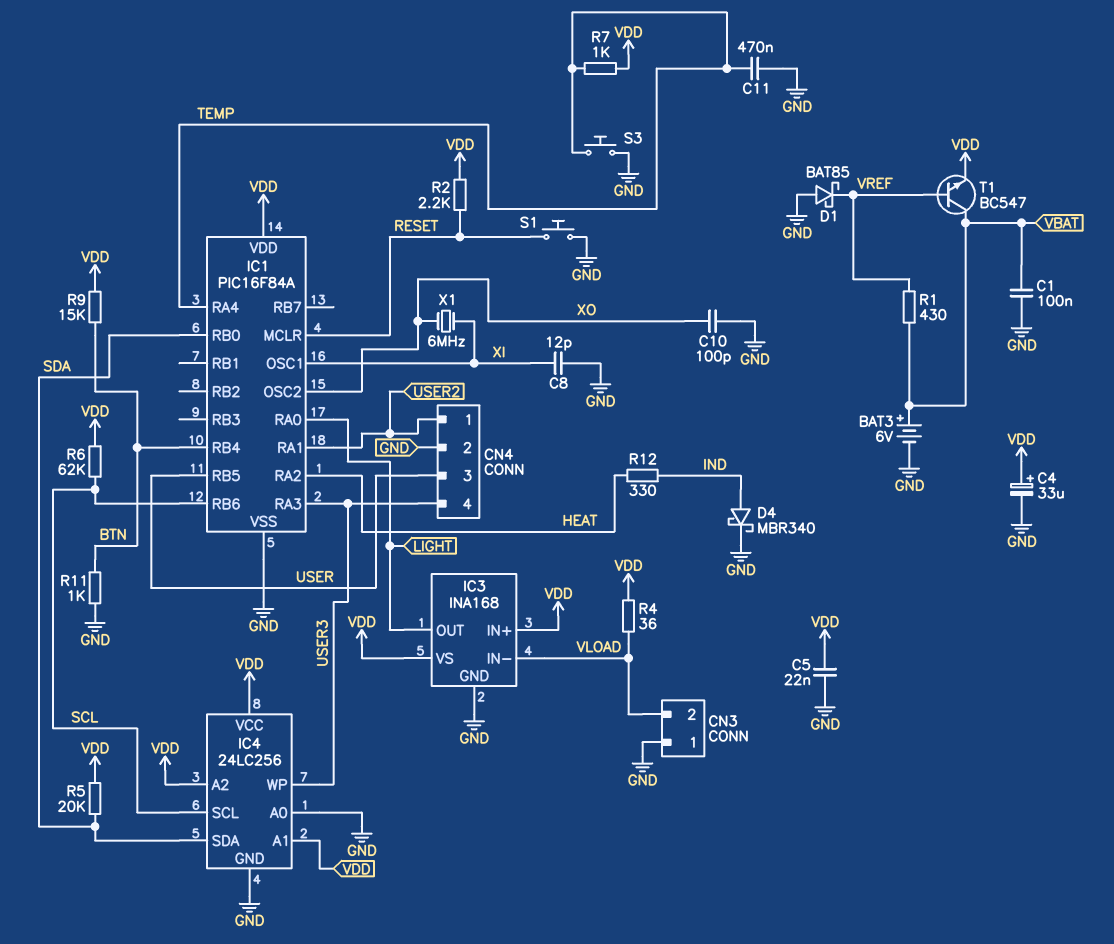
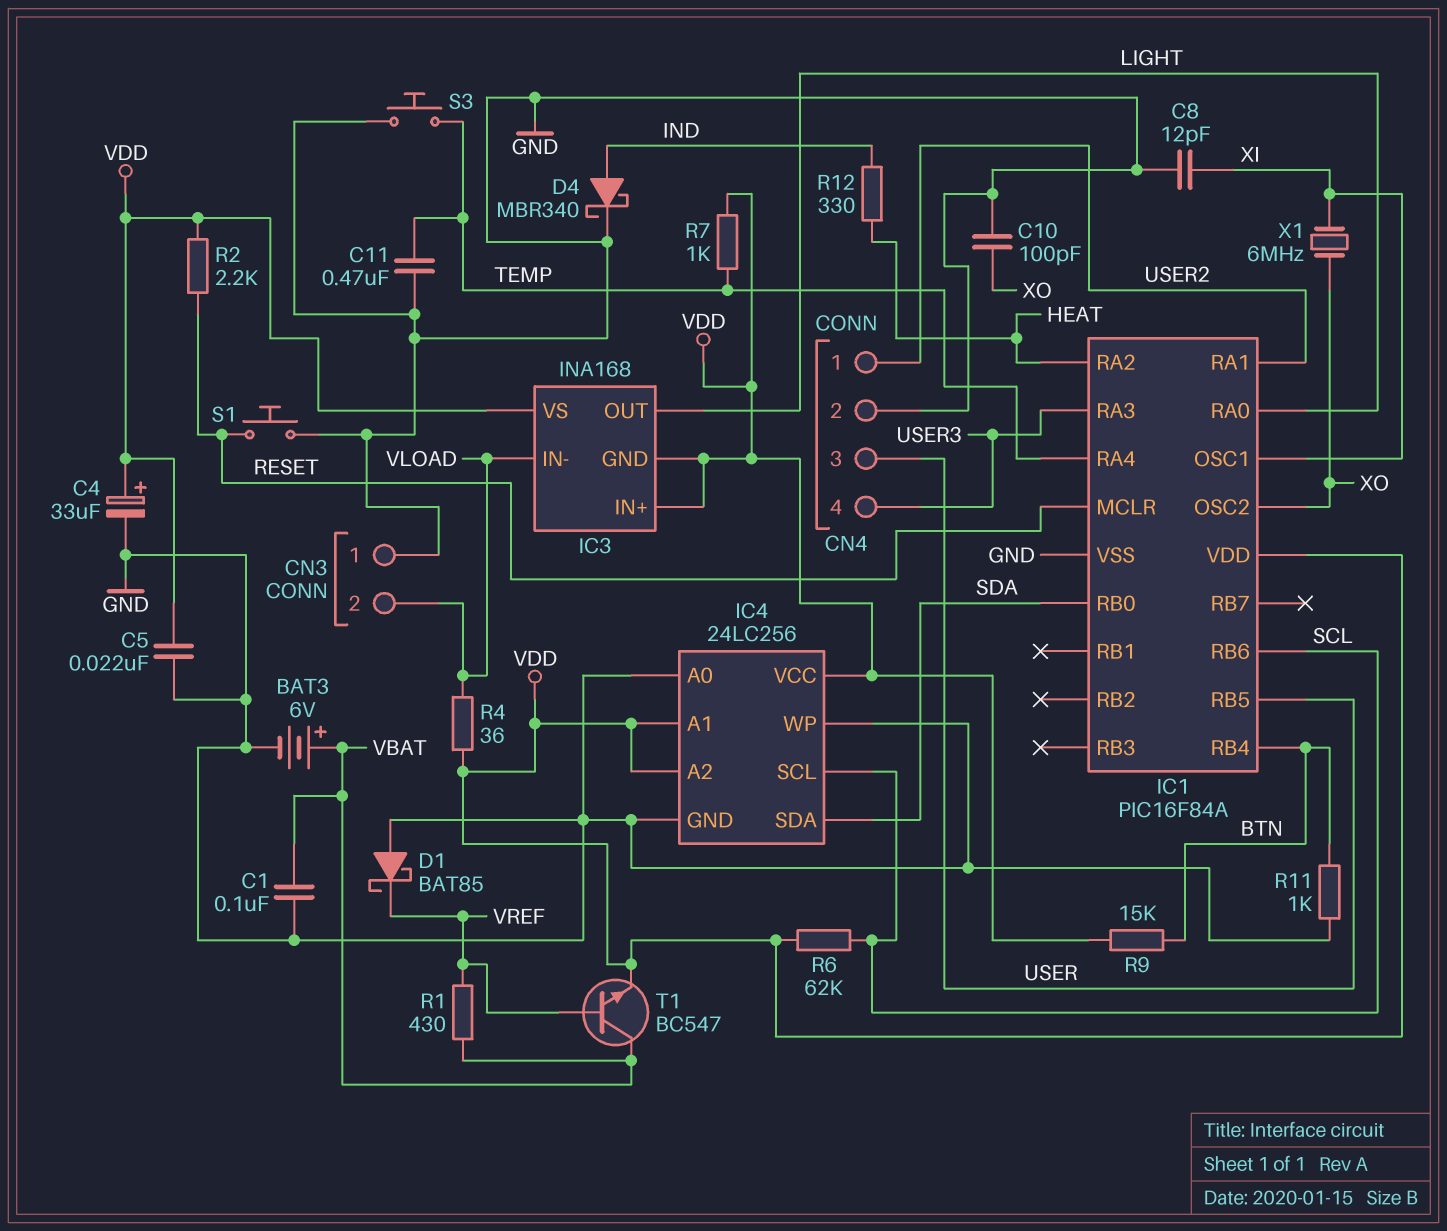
IC3 pin GND: GND -> VDD
IC4 pin WP: USER3 -> GND
R5: 20k (SDA, VDD) -> none

